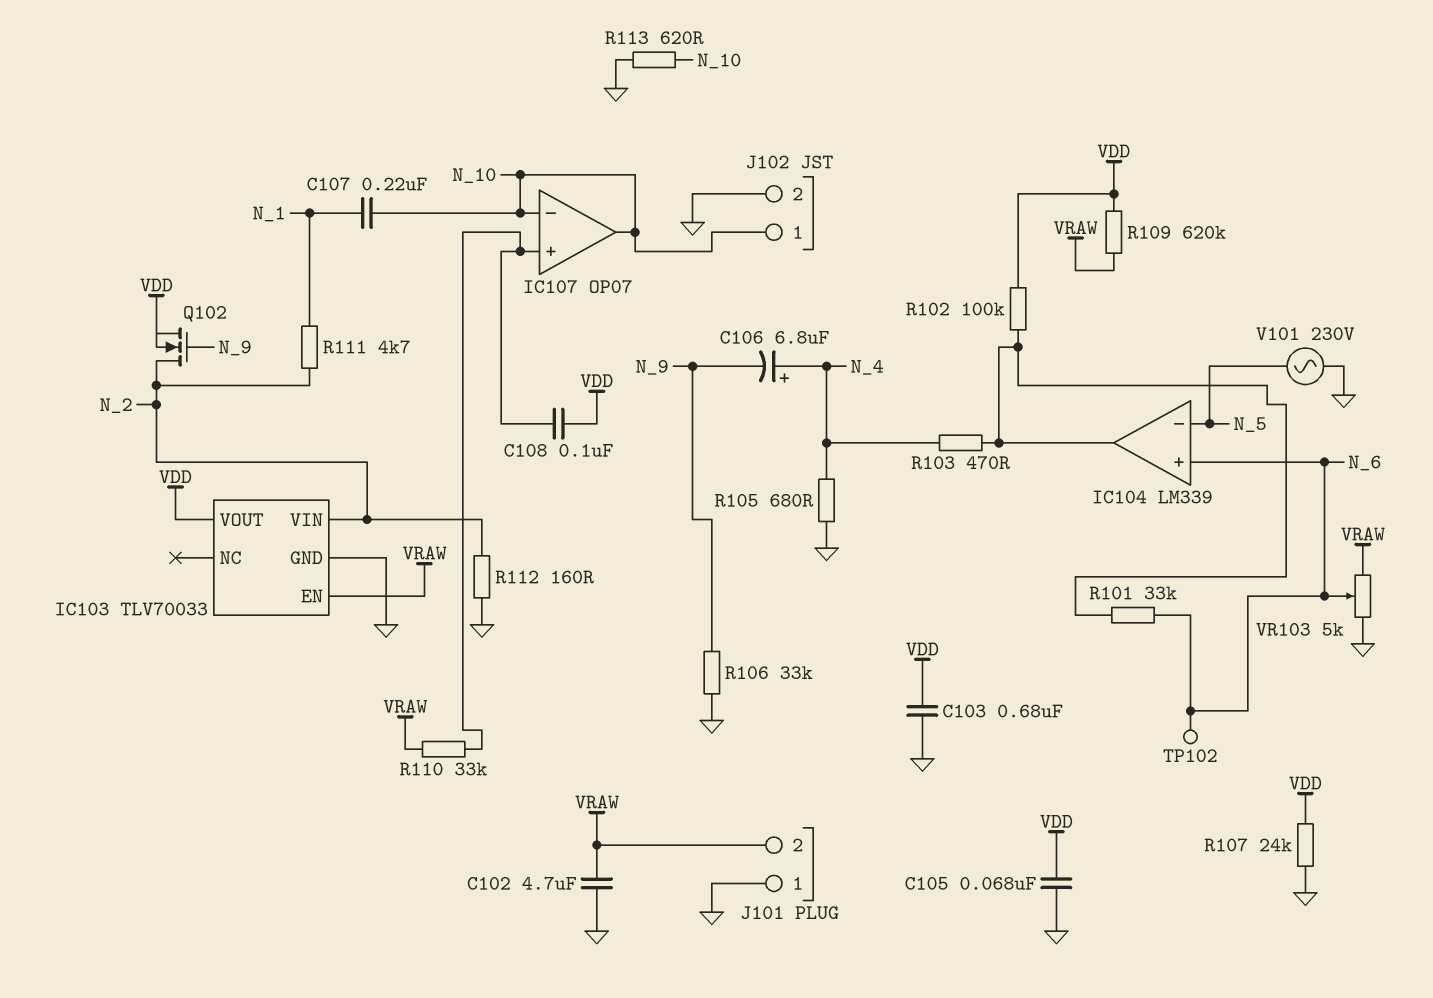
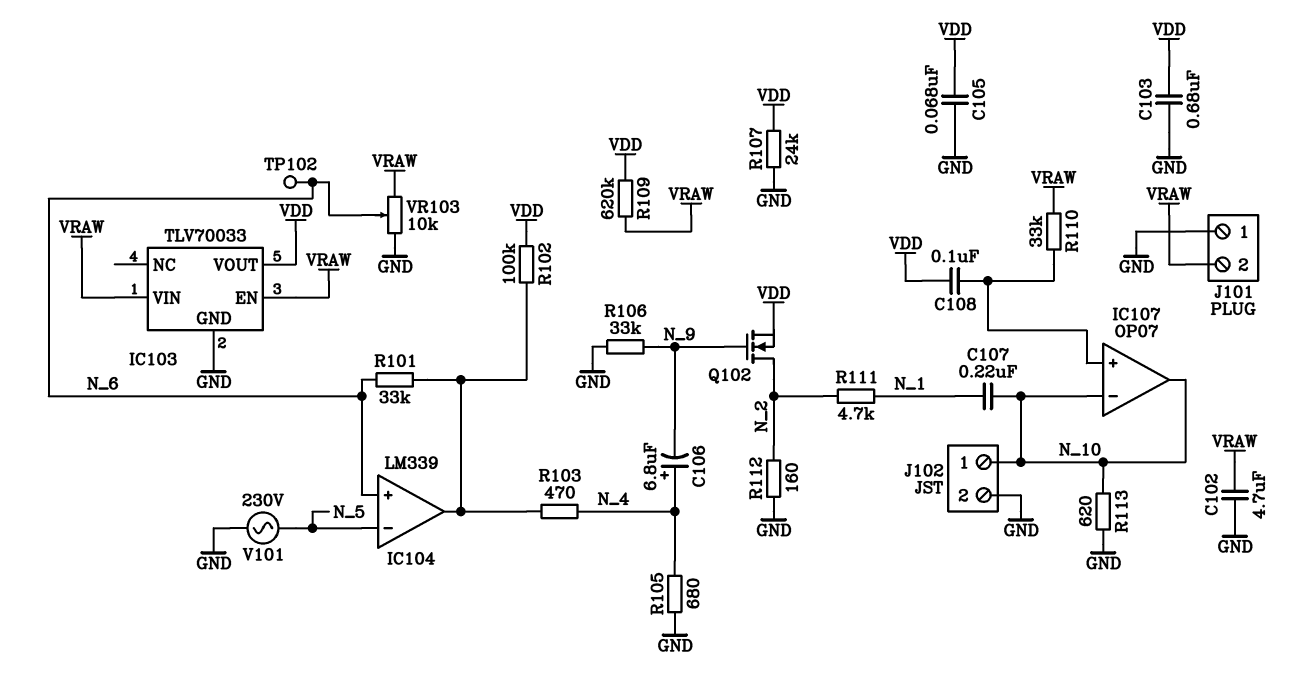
IC103 pin VIN: N_2 -> VRAW
VR103: 5k (GND, VRAW, wiper N_6) -> 10k (GND, VRAW, wiper N_6)

